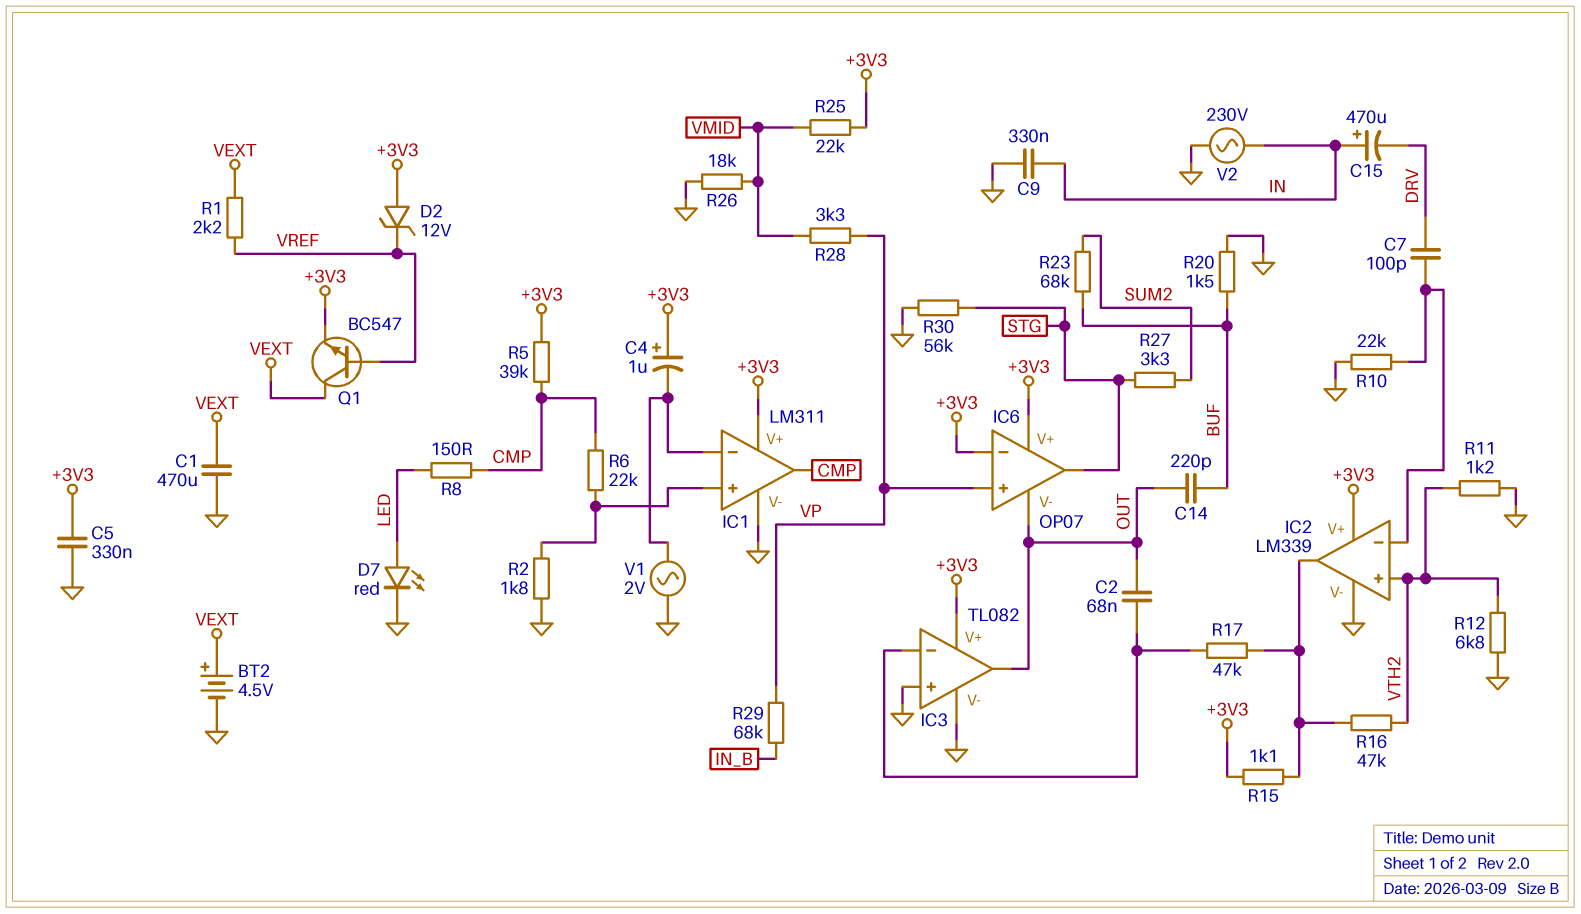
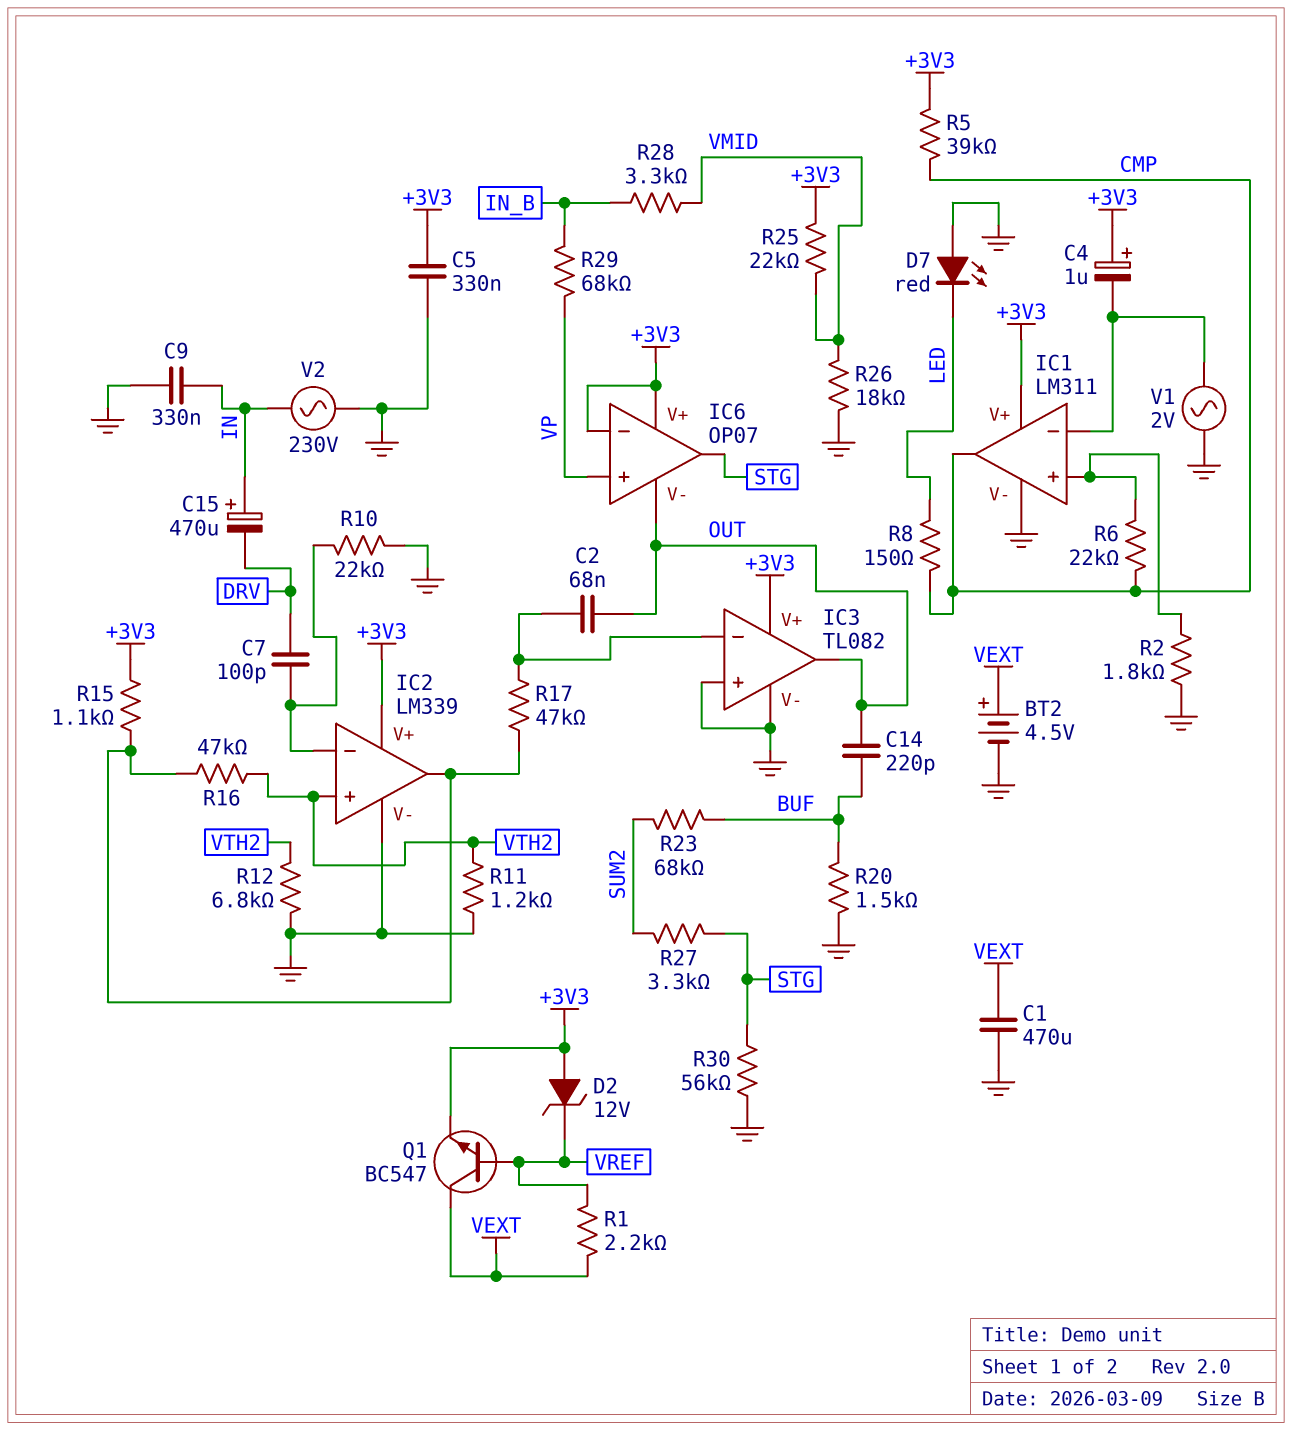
D7: LED red (A LED, K GND) -> LED red (A GND, K LED)
R28: 3.3k (VMID, VP) -> 3.3k (IN_B, VMID)

